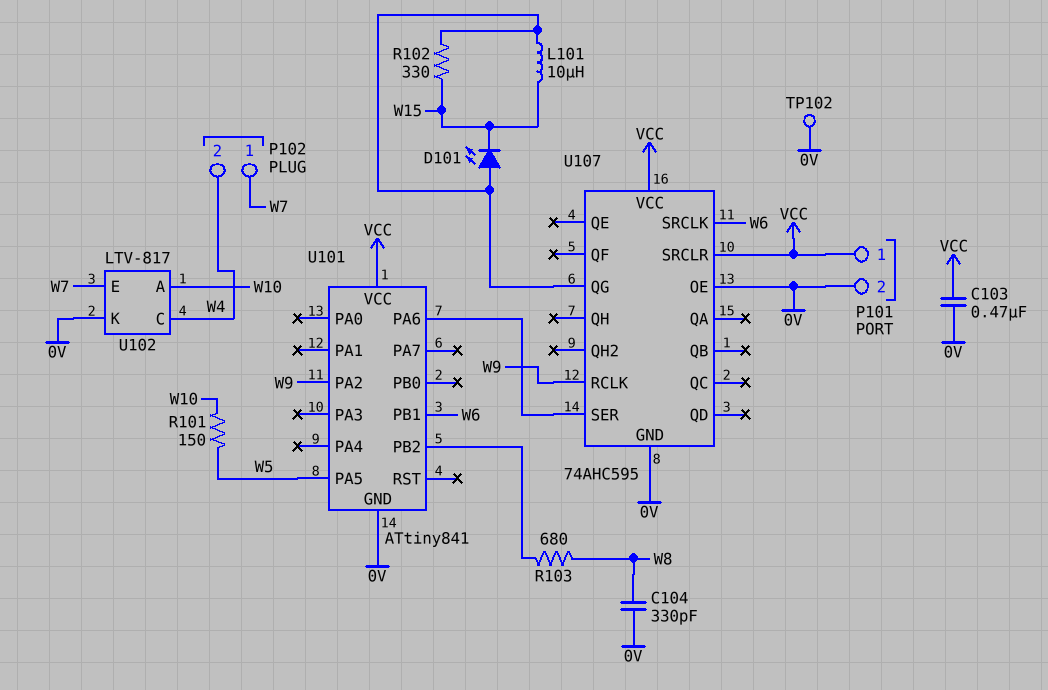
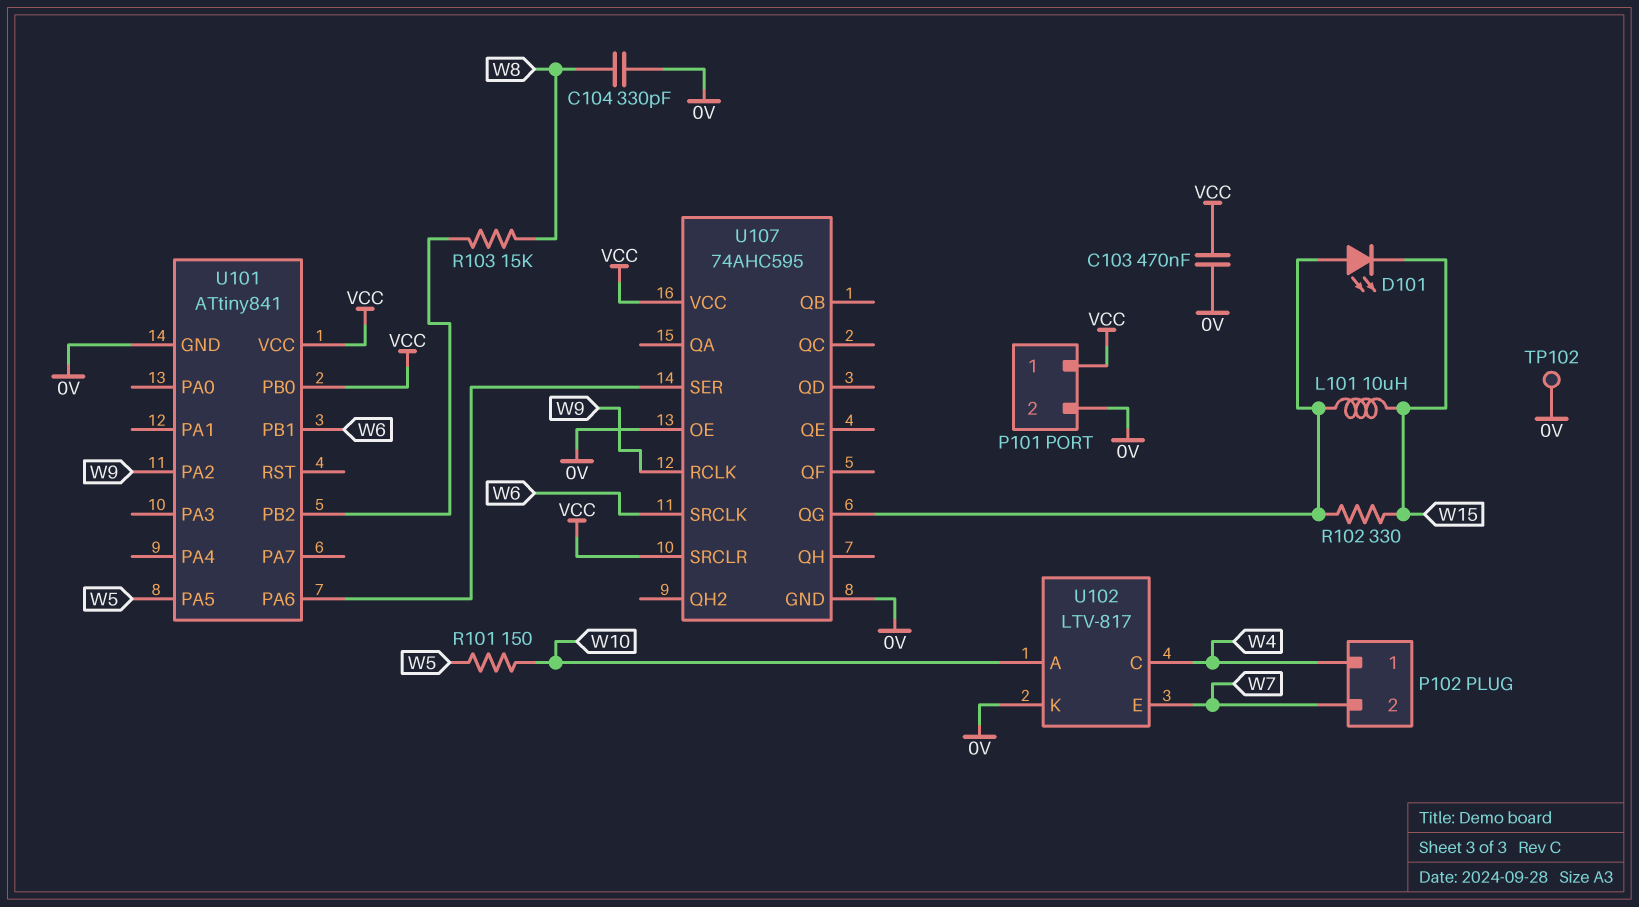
P102 pin 1: W7 -> W4
P102 pin 2: W4 -> W7
R103: 680 (U101/PB2, W8) -> 15k (U101/PB2, W8)
U101 pin PB0: none -> VCC

